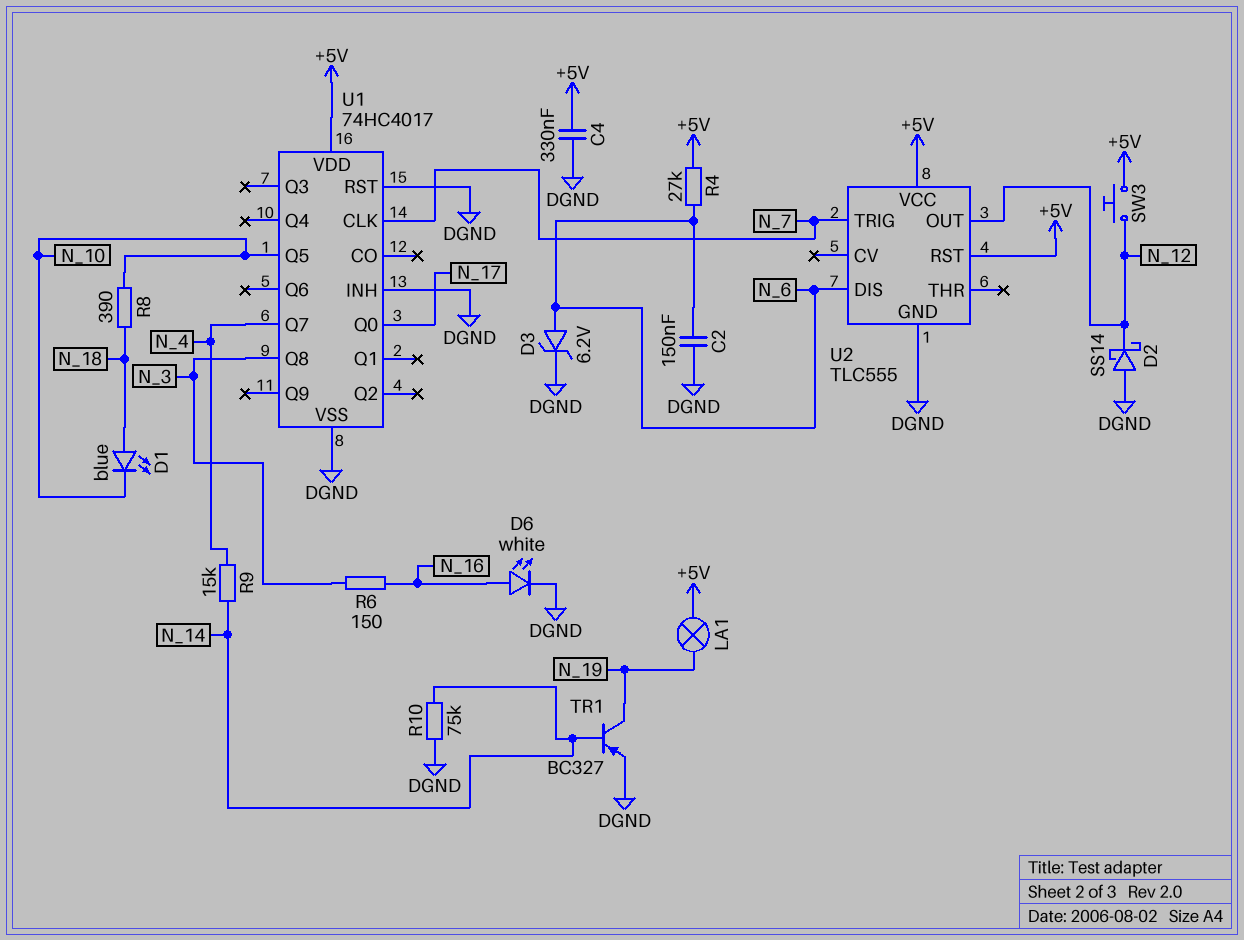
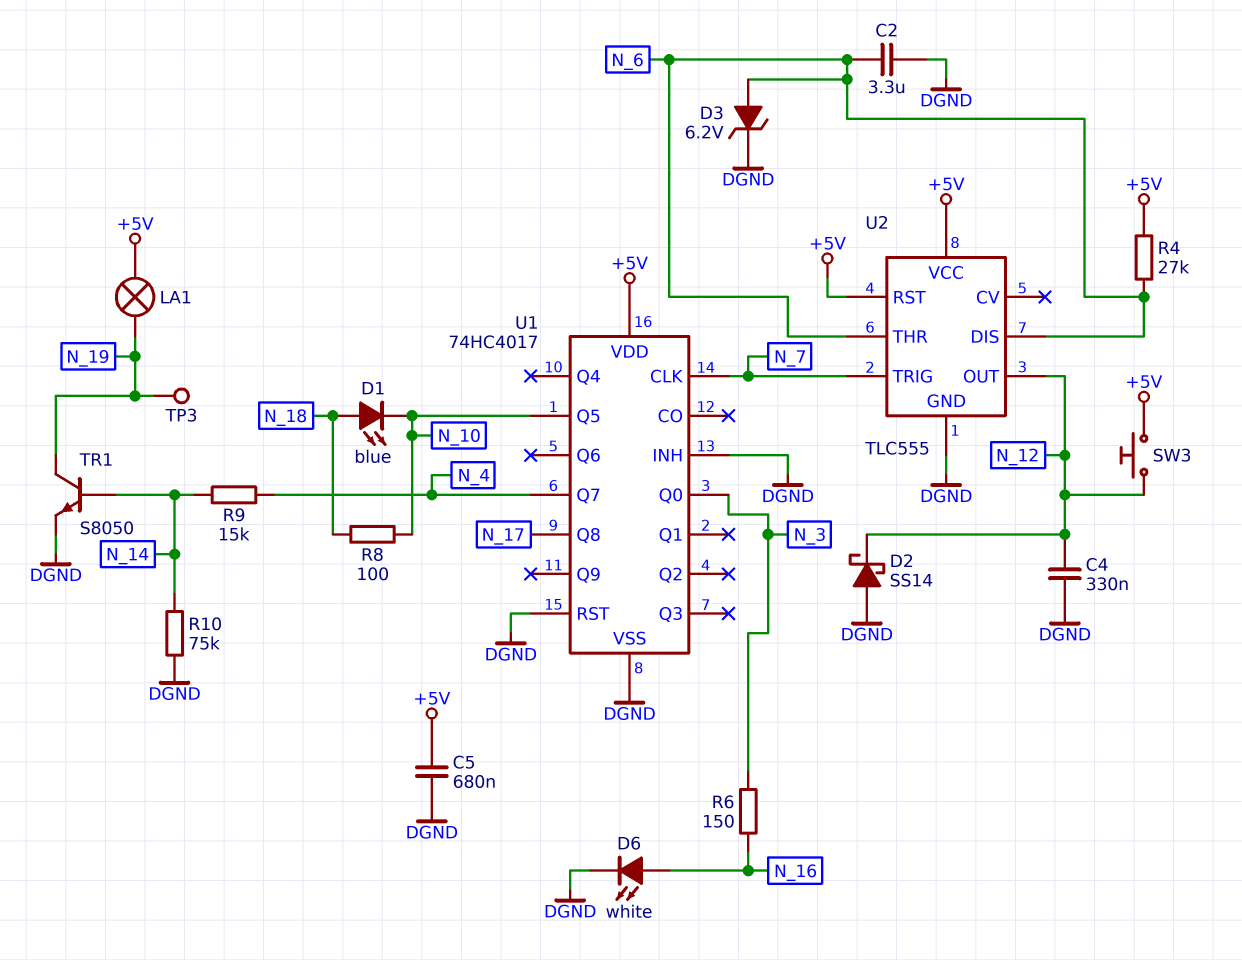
C2: 150nF (DGND, N_6) -> 3.3uF (DGND, N_6)
C4: 330nF (+5V, DGND) -> 330nF (DGND, N_12)
C5: none -> 680nF (+5V, DGND)
R8: 390 (N_10, N_18) -> 100 (N_10, N_18)
TP3: none -> test point (N_19)
TR1: PNP BC327 (B N_14, C N_19, E DGND) -> NPN S8050 (B N_14, C N_19, E DGND)
U1 pin Q0: N_17 -> N_3
U1 pin Q8: N_3 -> N_17
U2 pin THR: none -> N_6

